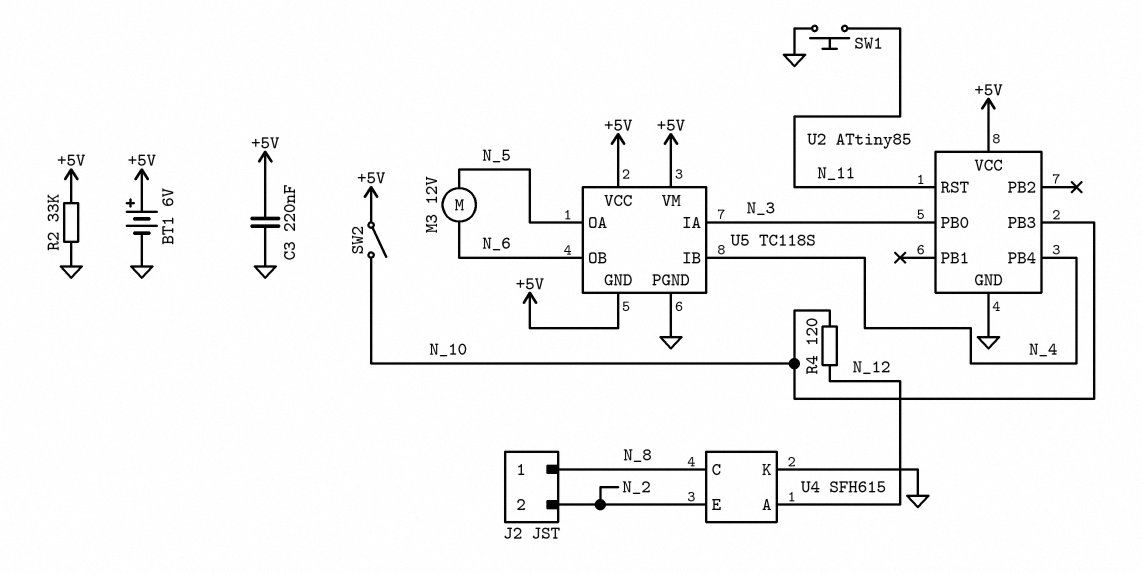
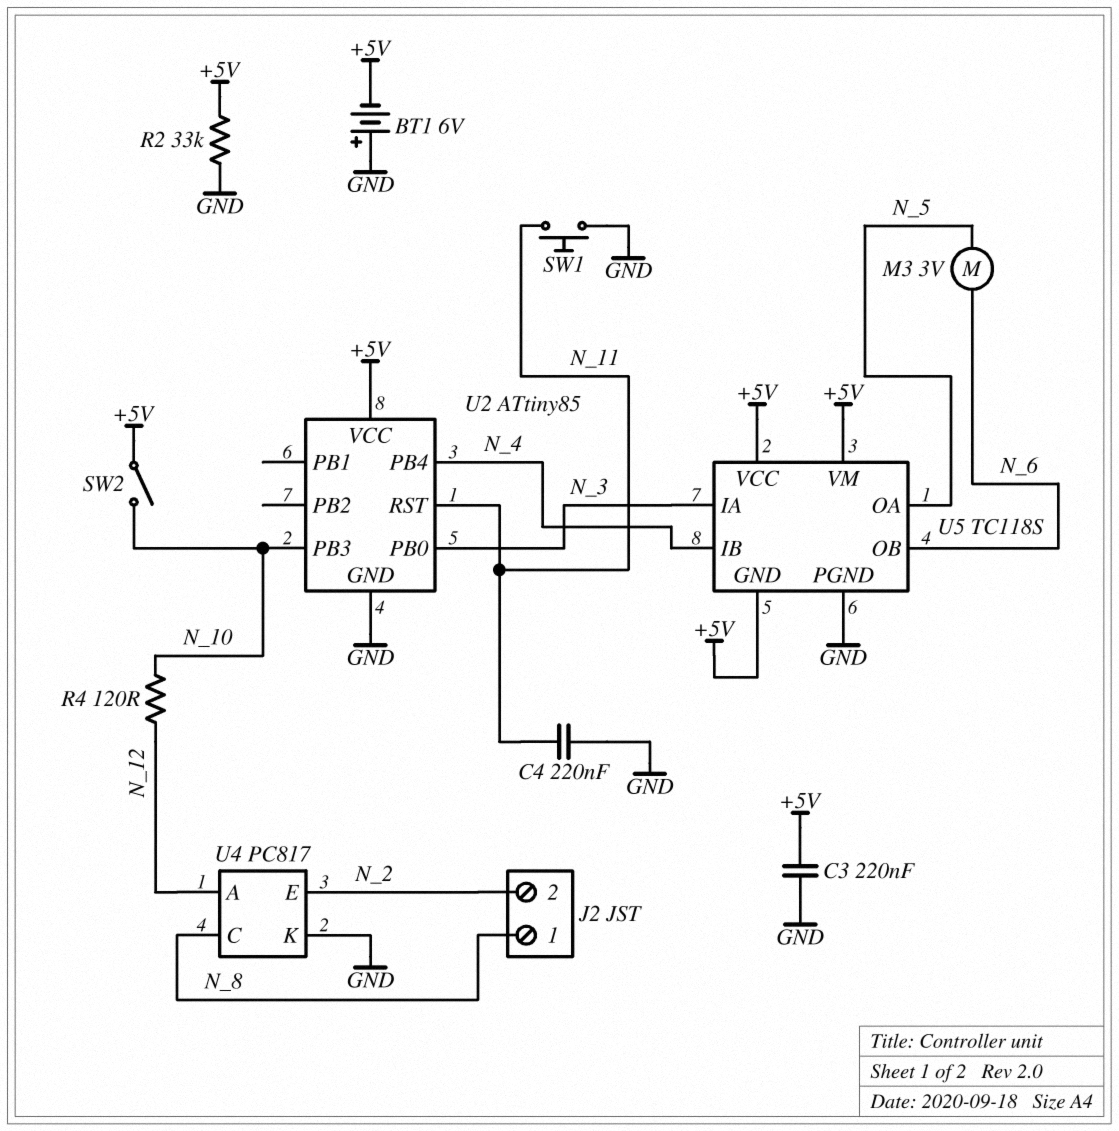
BT1: 6V (plus +5V, minus GND) -> 6V (plus GND, minus +5V)
C4: none -> 220nF (GND, N_11)
M3: motor 12V (N_5, N_6) -> motor 3V (N_5, N_6)
U4: SFH615 -> PC817

